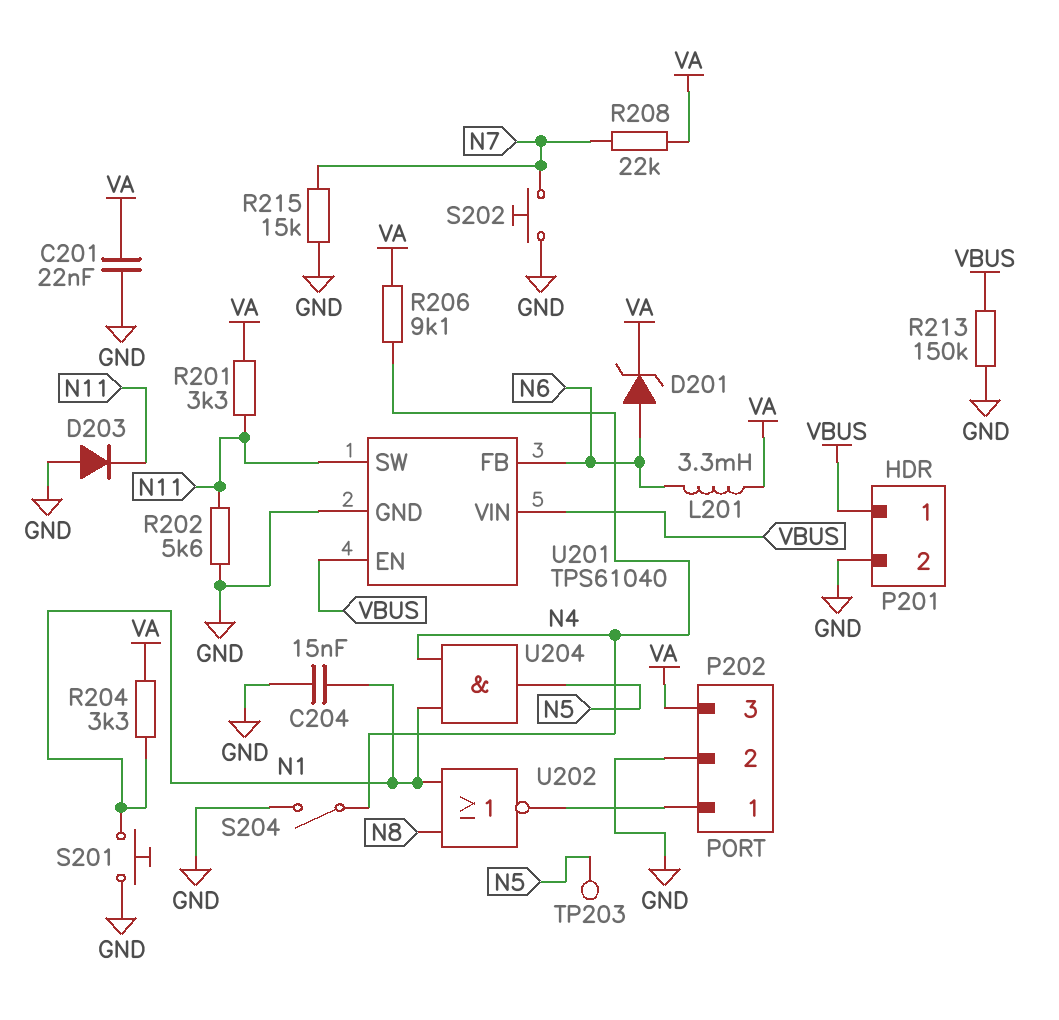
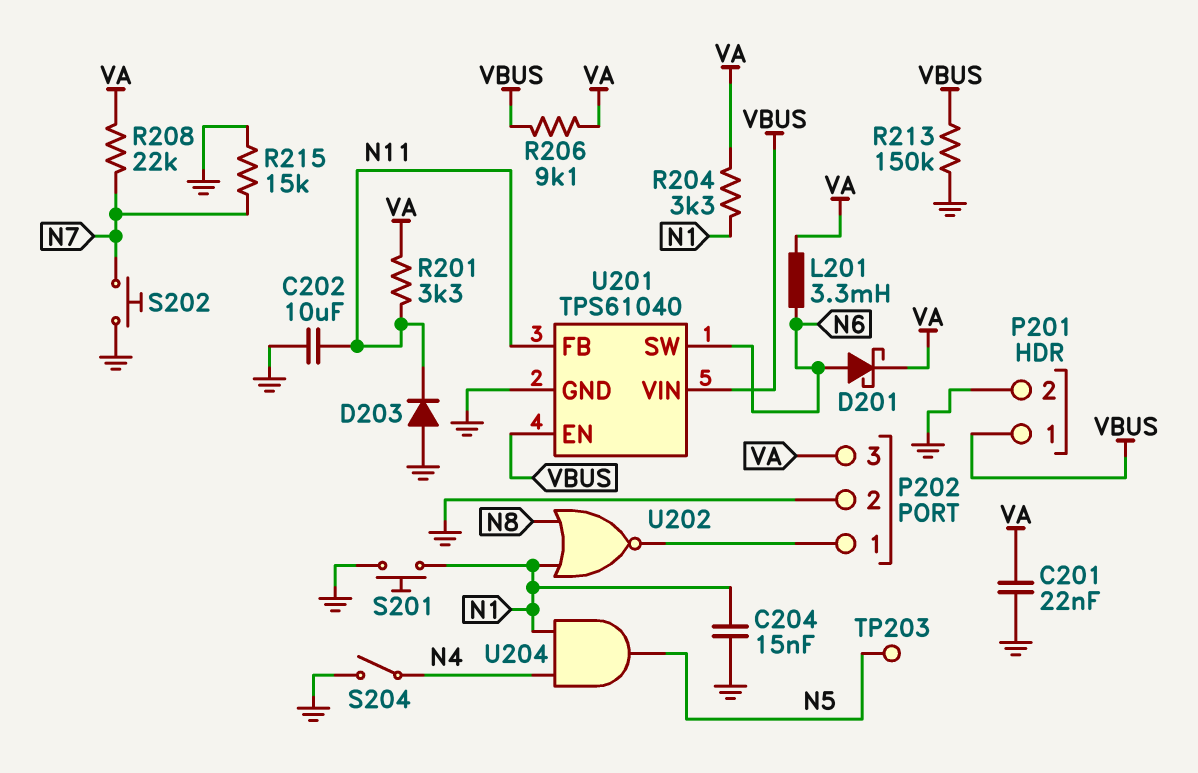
C202: none -> 10uF (GND, N11)
D201: zener (A N6, K VA) -> schottky (A N6, K VA)
R202: 5.6k (GND, N11) -> none
R206: 9.1k (N4, VA) -> 9.1k (VA, VBUS)
U201 pin FB: N6 -> N11
U201 pin SW: N11 -> N6

